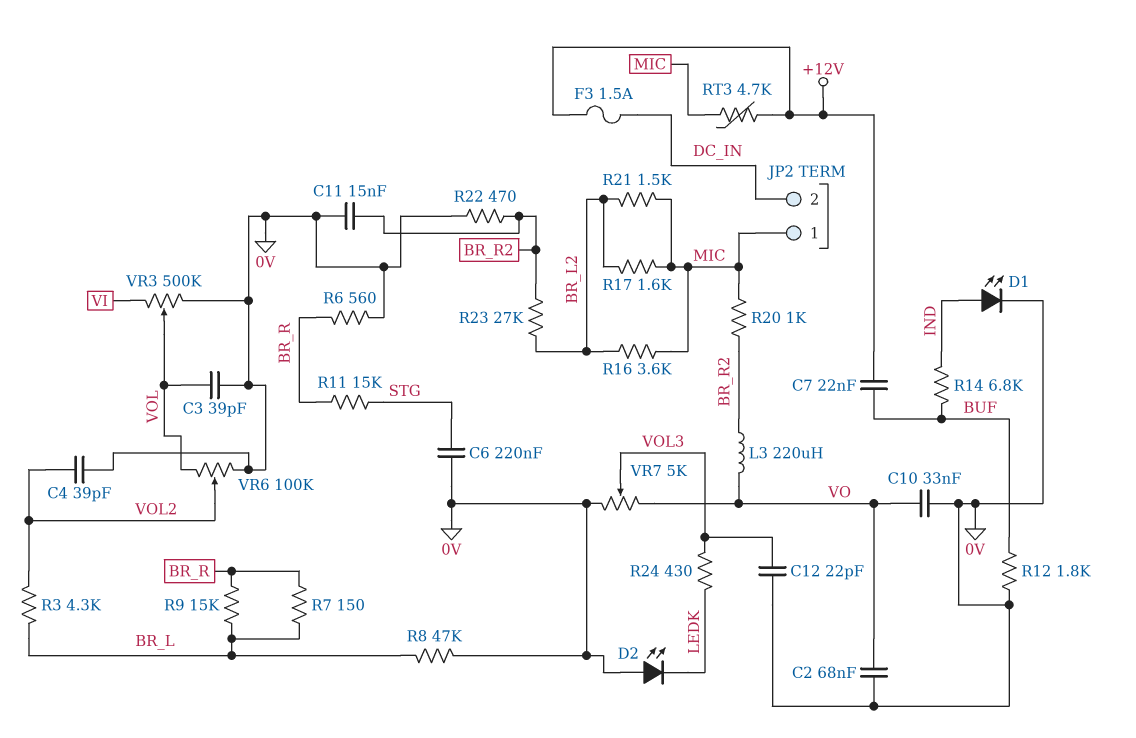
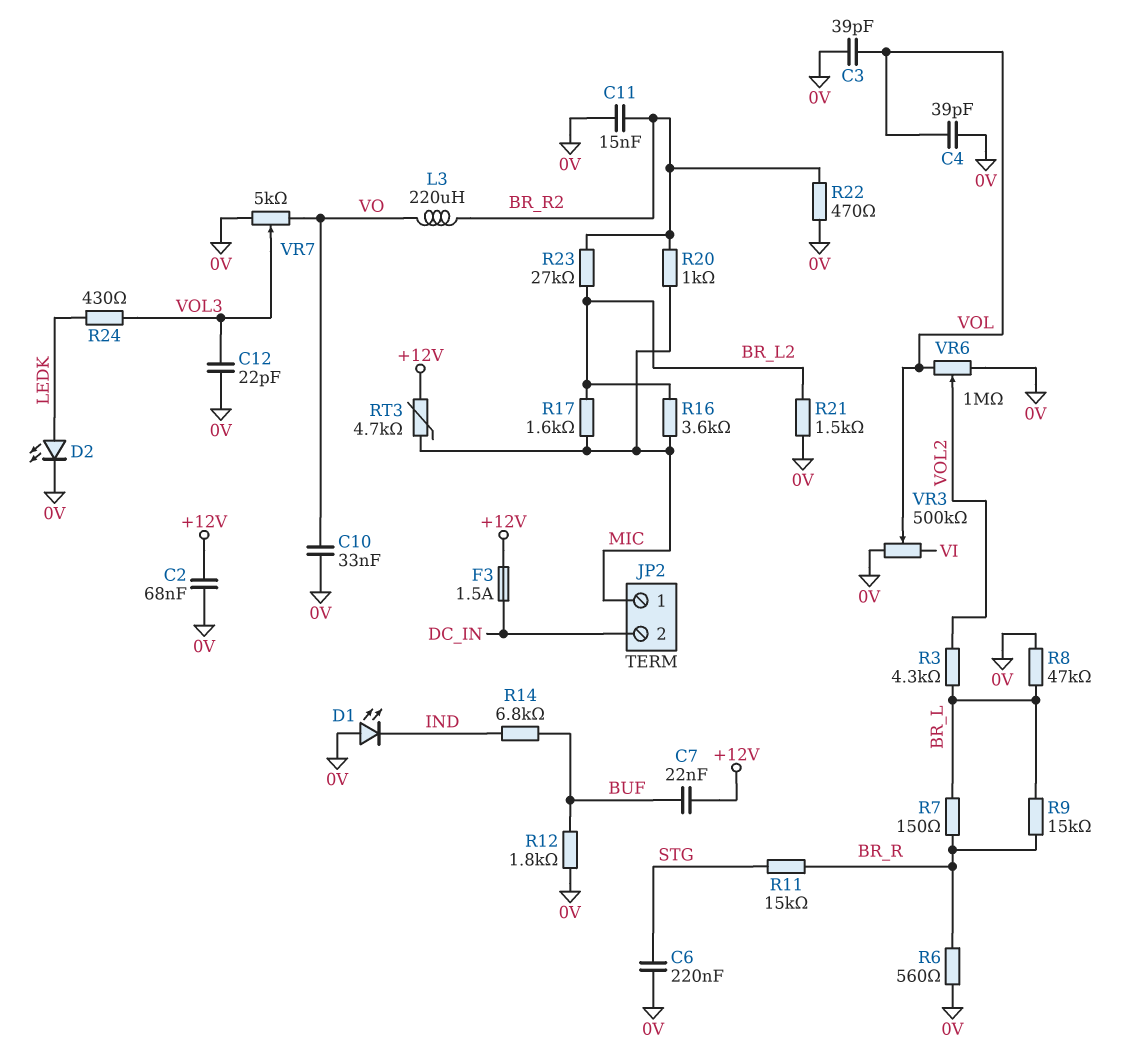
C2: 68nF (0V, VO) -> 68nF (+12V, 0V)
C4: 39pF (0V, VOL2) -> 39pF (0V, VOL)
D1: LED (A IND, K 0V) -> LED (A 0V, K IND)
D2: LED (A 0V, K LEDK) -> LED (A LEDK, K 0V)
R21: 1.5k (BR_L2, MIC) -> 1.5k (0V, BR_L2)
VR6: 100k (0V, VOL, wiper VOL2) -> 1M (0V, VOL, wiper VOL2)

